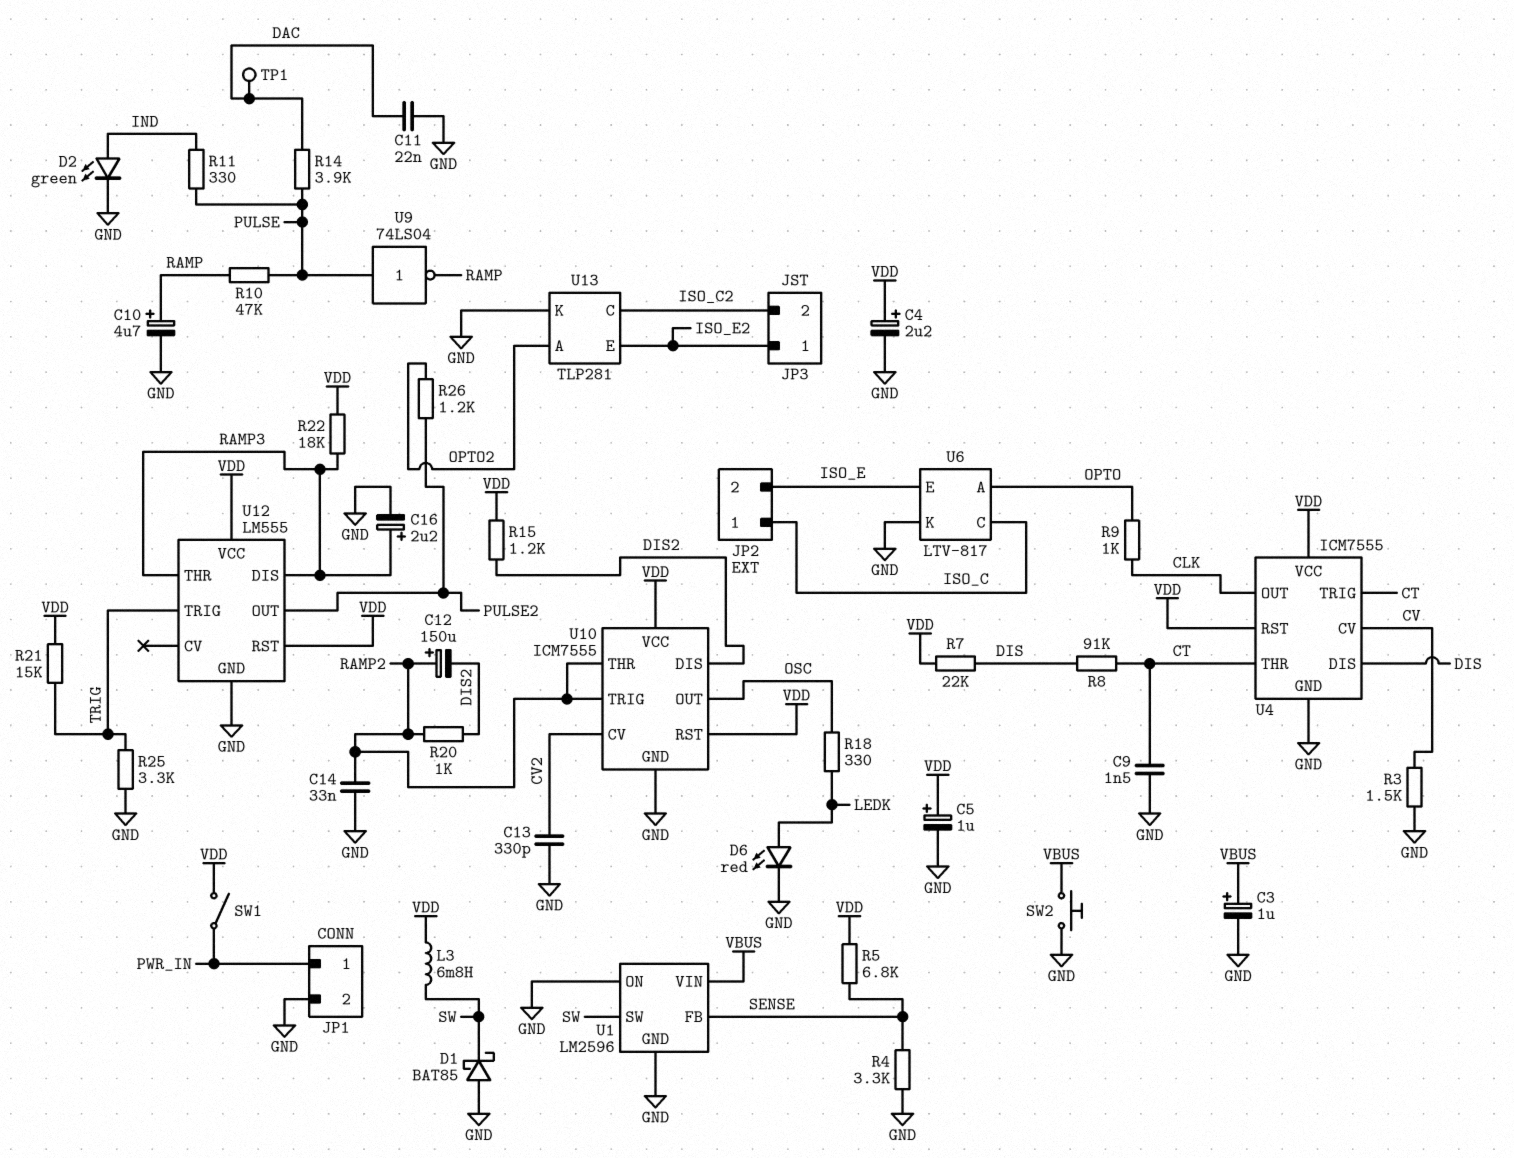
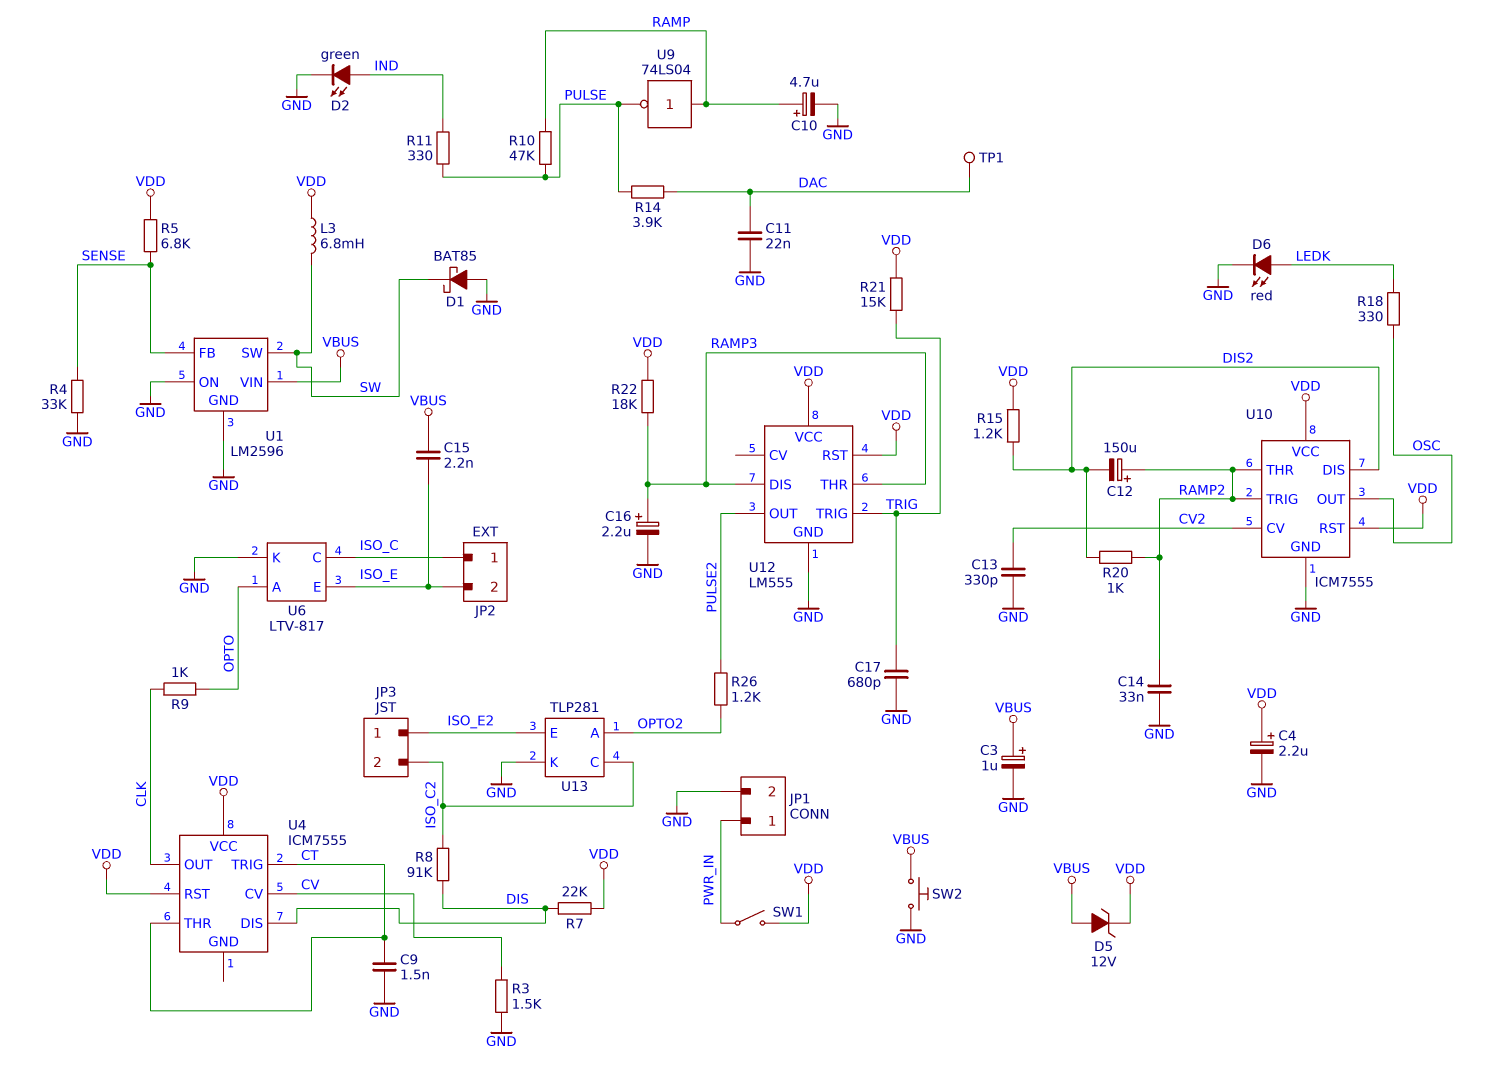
C5: 1uF (plus VDD, minus GND) -> none
C15: none -> 2.2nF (ISO_E, VBUS)
C17: none -> 680pF (GND, TRIG)
D5: none -> zener 12V (A VBUS, K VDD)
R4: 3.3k (GND, SENSE) -> 33k (GND, SENSE)
R8: 91k (CT, DIS) -> 91k (DIS, ISO_C2)
R25: 3.3k (GND, TRIG) -> none
U4 pin GND: GND -> none
U9: NOT 74LS04 (in PULSE, out RAMP) -> NOT 74LS04 (in RAMP, out PULSE)

